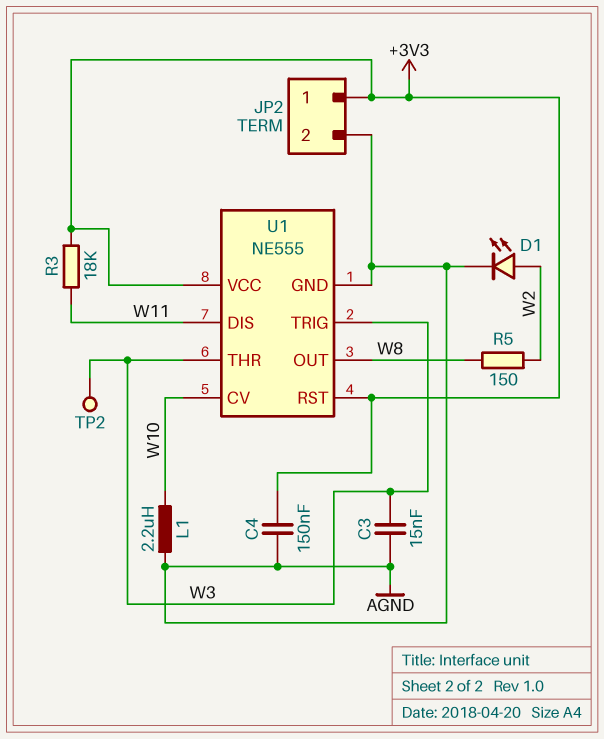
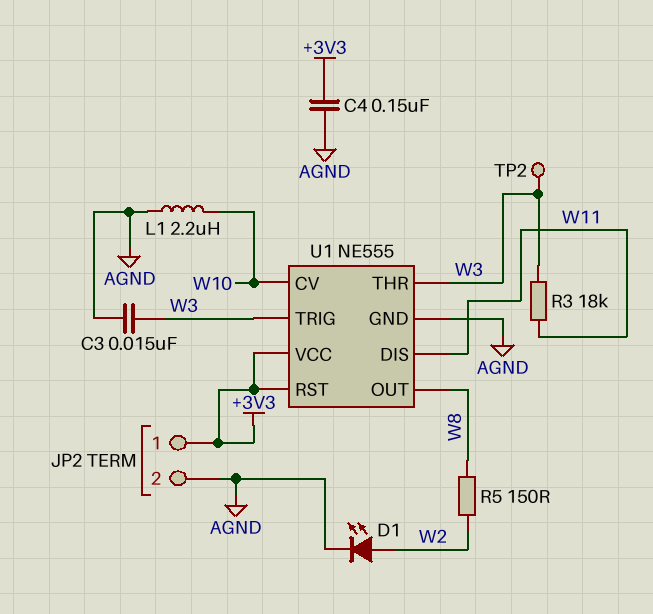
R3: 18k (+3V3, W11) -> 18k (W3, W11)

